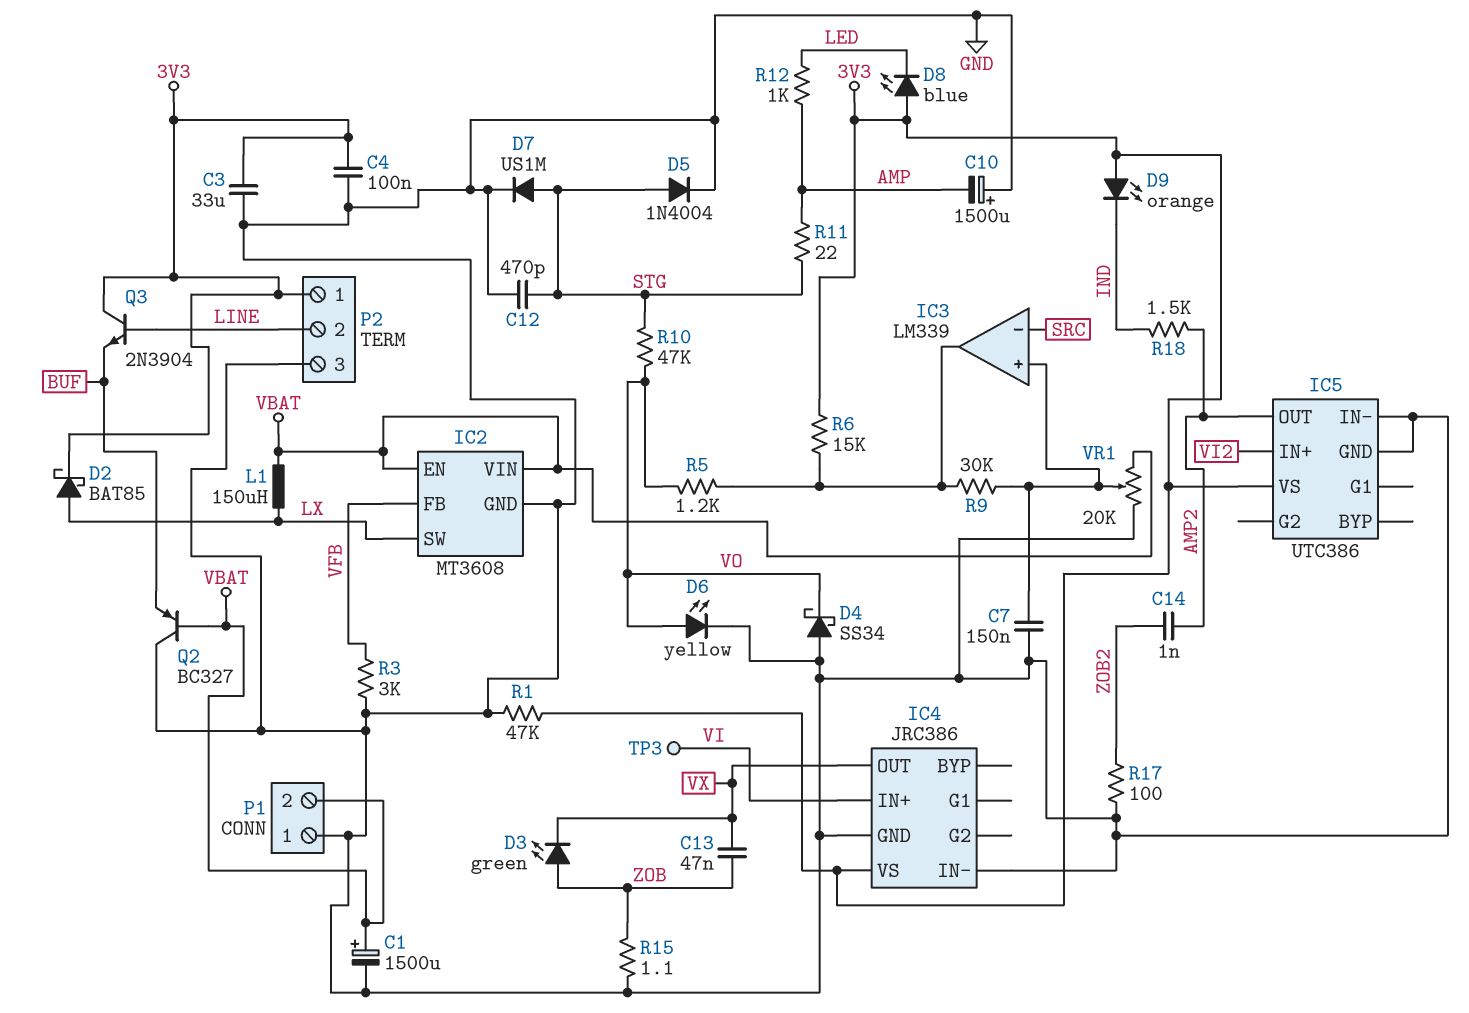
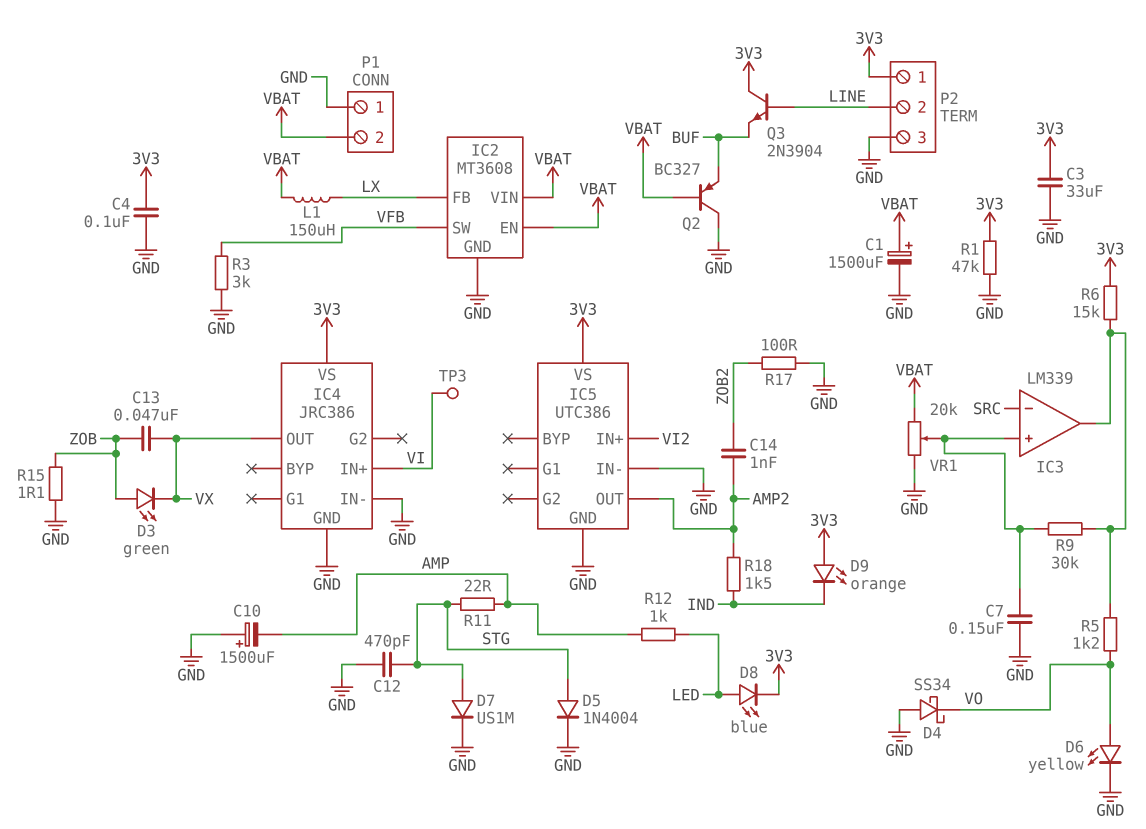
D2: schottky BAT85 (A LX, K 3V3) -> none
D8: LED blue (A 3V3, K LED) -> LED blue (A LED, K 3V3)
IC2 pin FB: VFB -> LX
IC2 pin SW: LX -> VFB
R10: 47k (STG, VO) -> none

